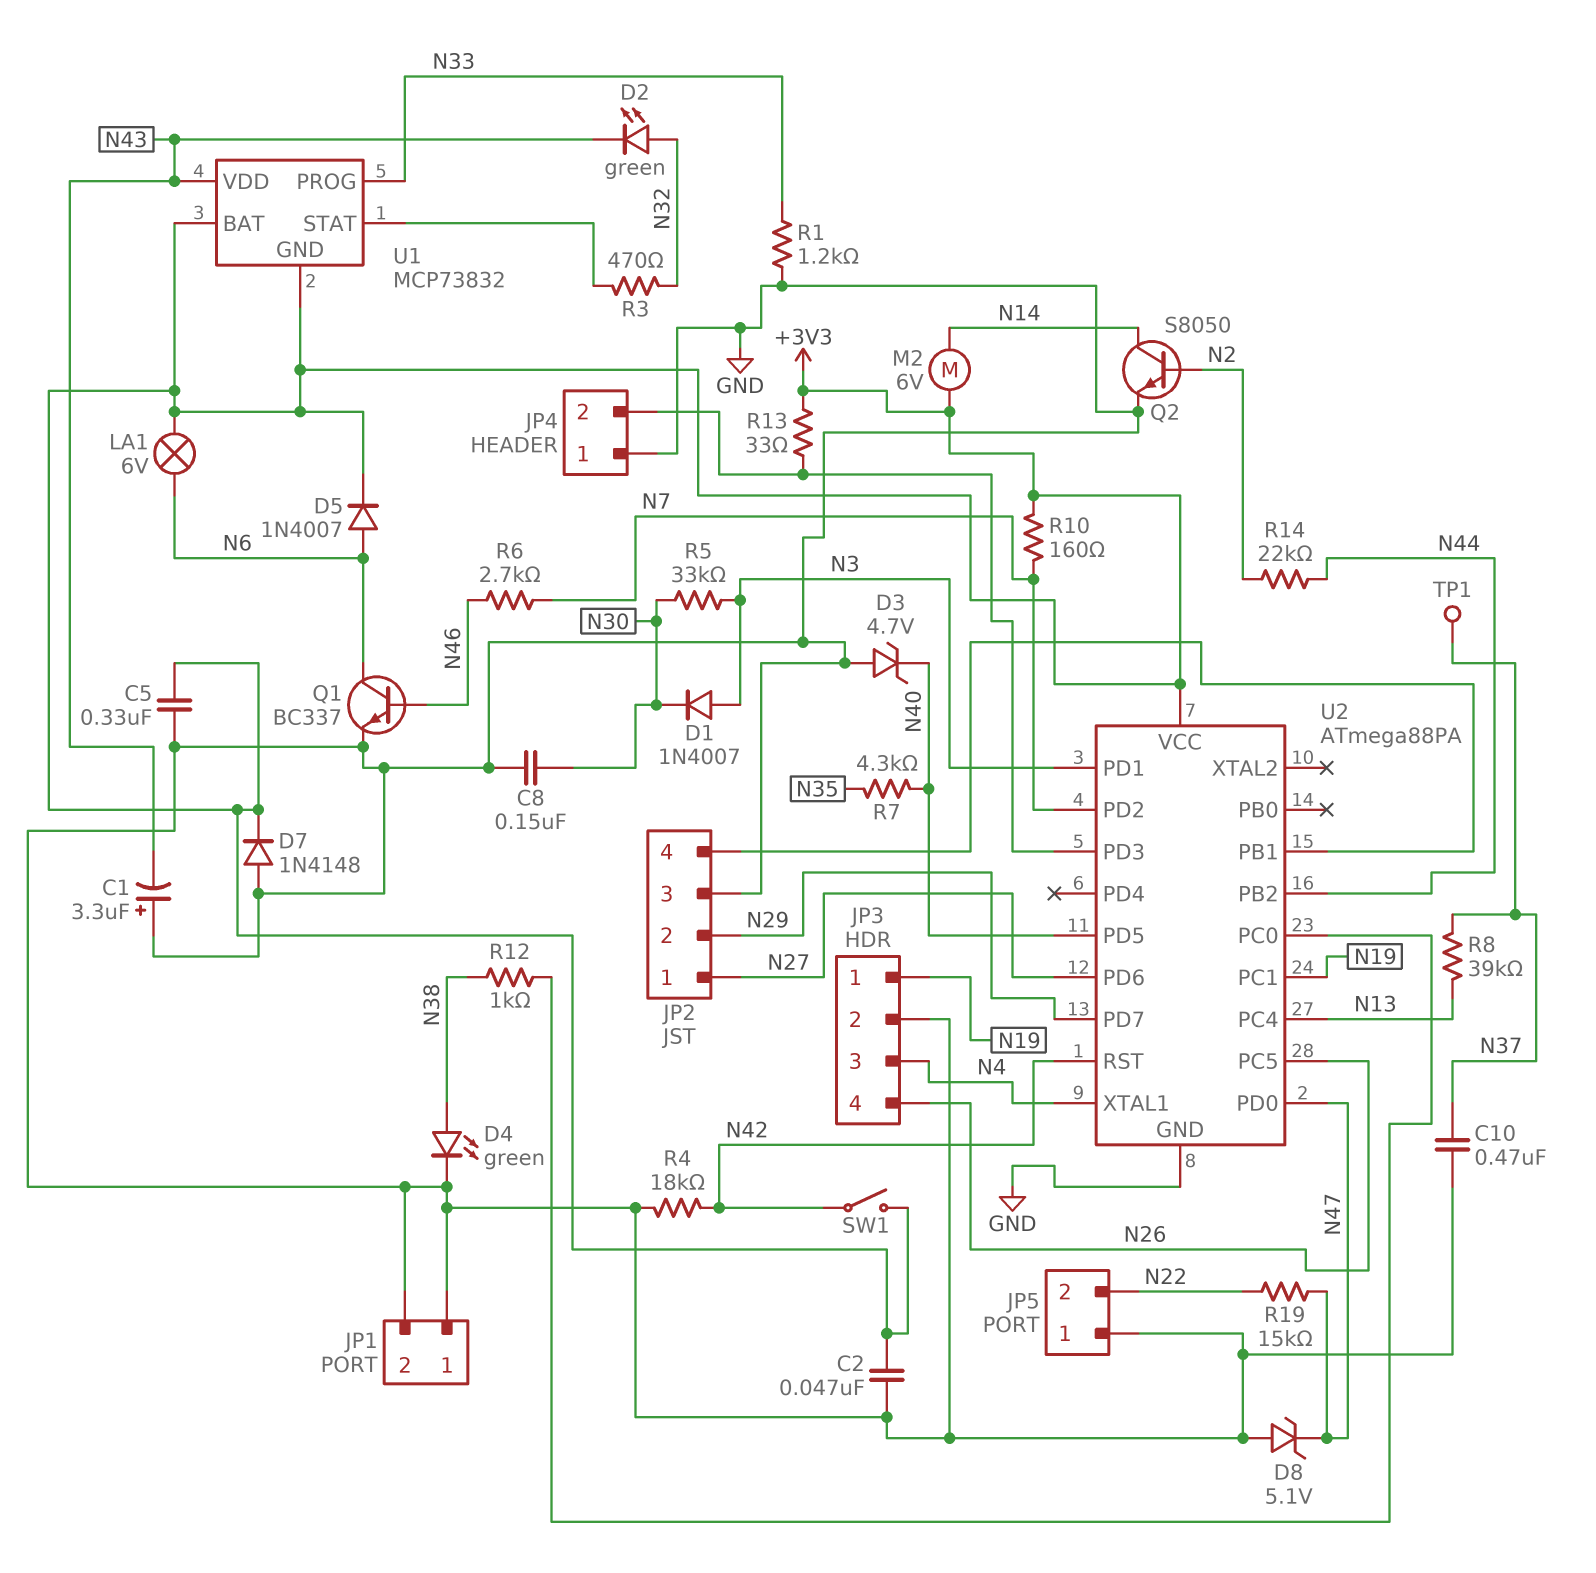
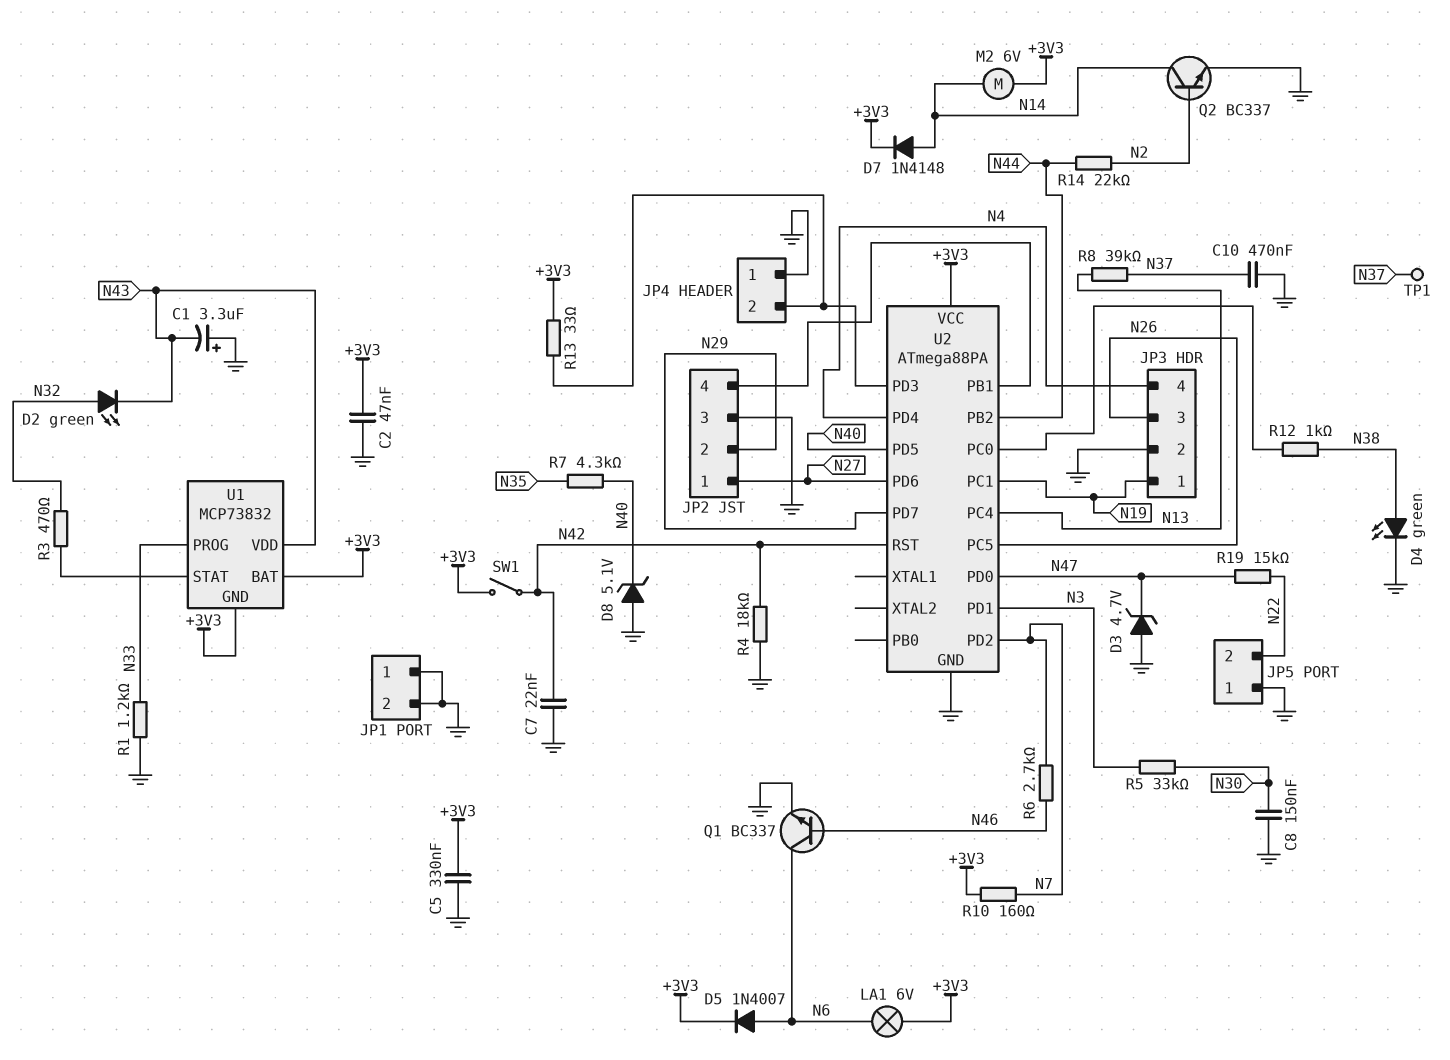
C7: none -> 22nF (GND, N42)
D1: diode 1N4007 (A N3, K N30) -> none
D3: zener 4.7V (A GND, K N40) -> zener 4.7V (A GND, K N47)
D7: diode 1N4148 (A GND, K +3V3) -> diode 1N4148 (A N14, K +3V3)
D8: zener 5.1V (A GND, K N47) -> zener 5.1V (A GND, K N40)
JP3 pin 3: N4 -> N26
JP3 pin 4: N26 -> N4
Q2: NPN S8050 (B N2, C N14, E GND) -> NPN BC337 (B N2, C N14, E GND)
U2 pin PD4: none -> N4
U2 pin XTAL1: N4 -> none

